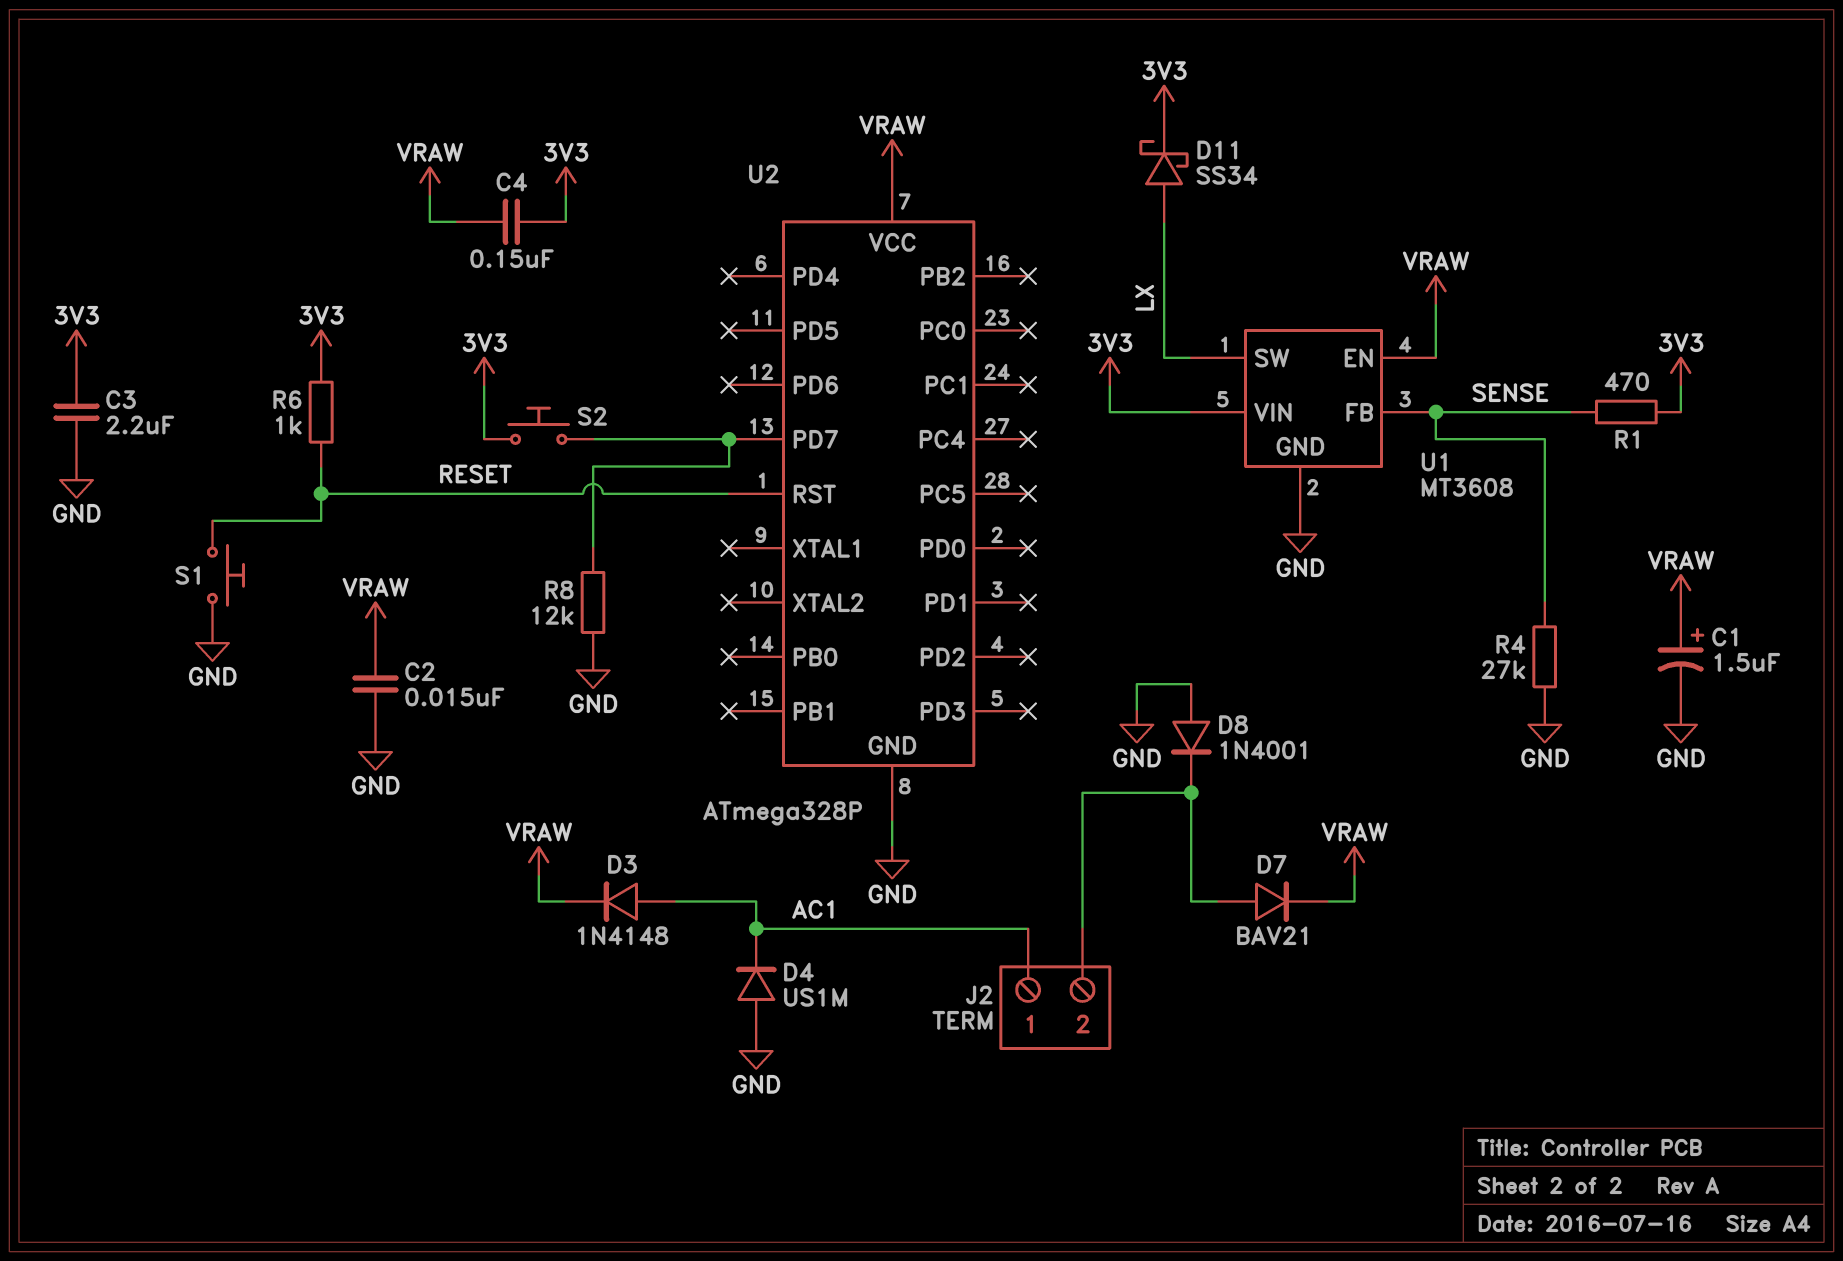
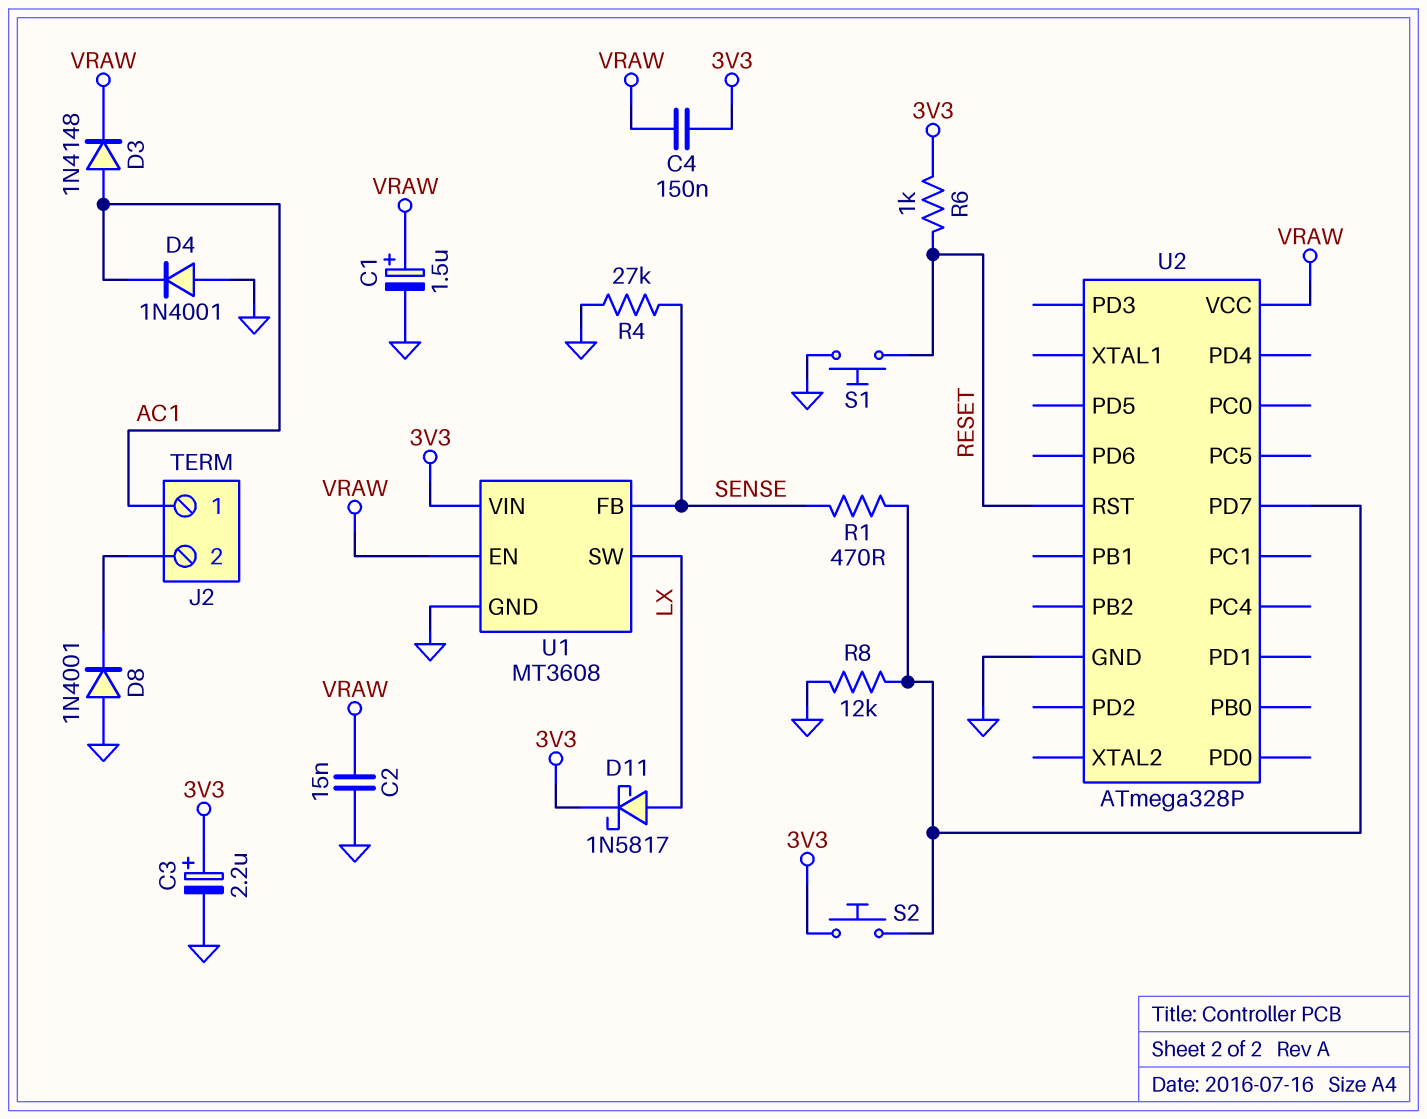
C3: 2.2uF (3V3, GND) -> 2.2uF (plus 3V3, minus GND)
D4: diode US1M (A GND, K AC1) -> diode 1N4001 (A GND, K AC1)
D7: diode BAV21 (A J2/2, K VRAW) -> none
D11: schottky SS34 (A LX, K 3V3) -> schottky 1N5817 (A LX, K 3V3)
R1: 470 (3V3, SENSE) -> 470 (SENSE, U2/PD7)

